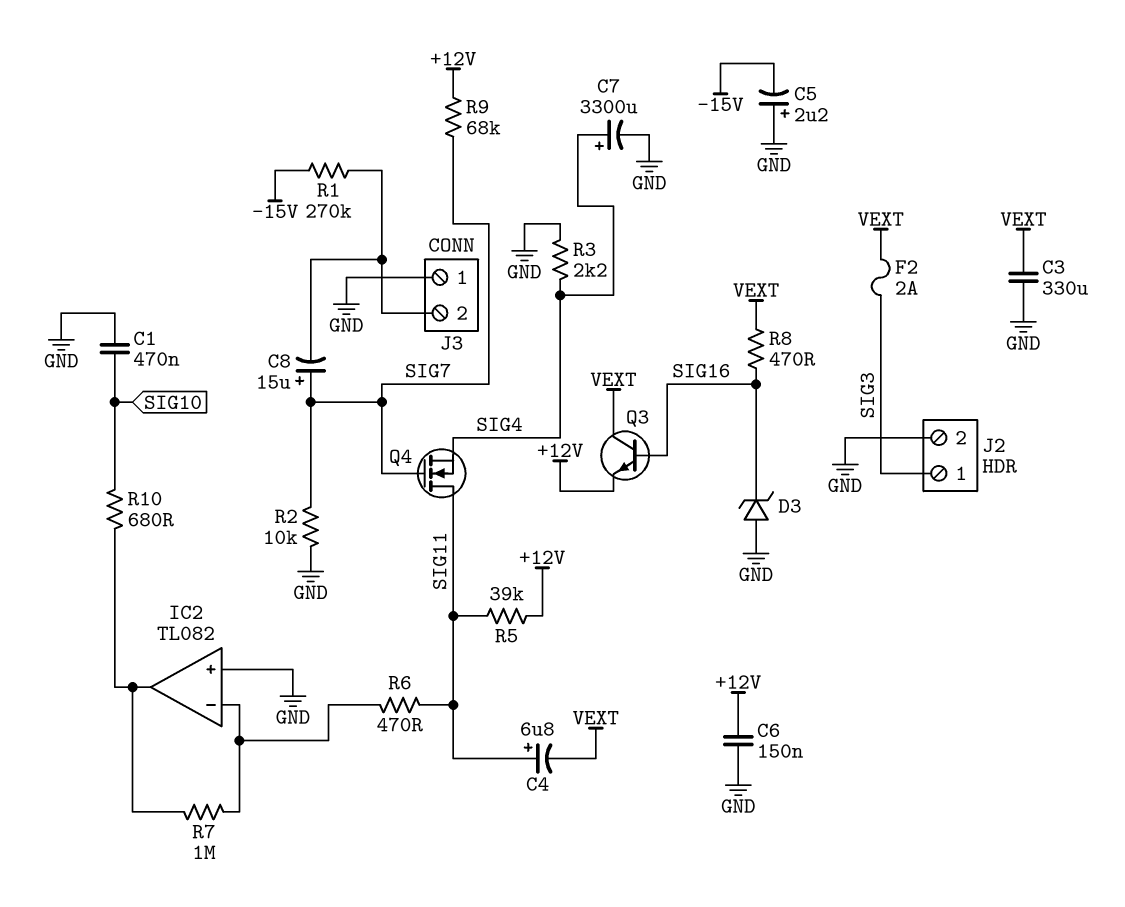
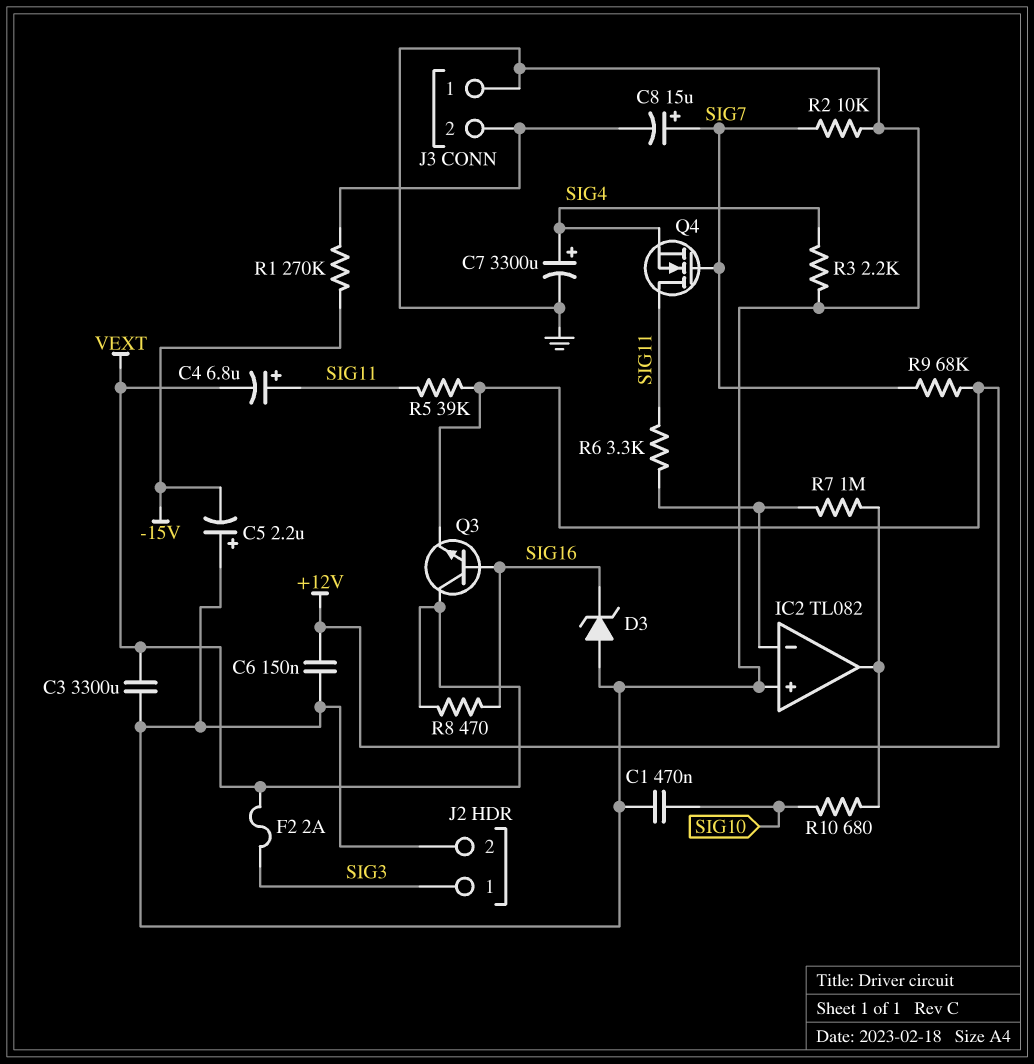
C3: 330uF (GND, VEXT) -> 3300uF (GND, VEXT)
R6: 470 (IC2/in-, SIG11) -> 3.3k (IC2/in-, SIG11)

